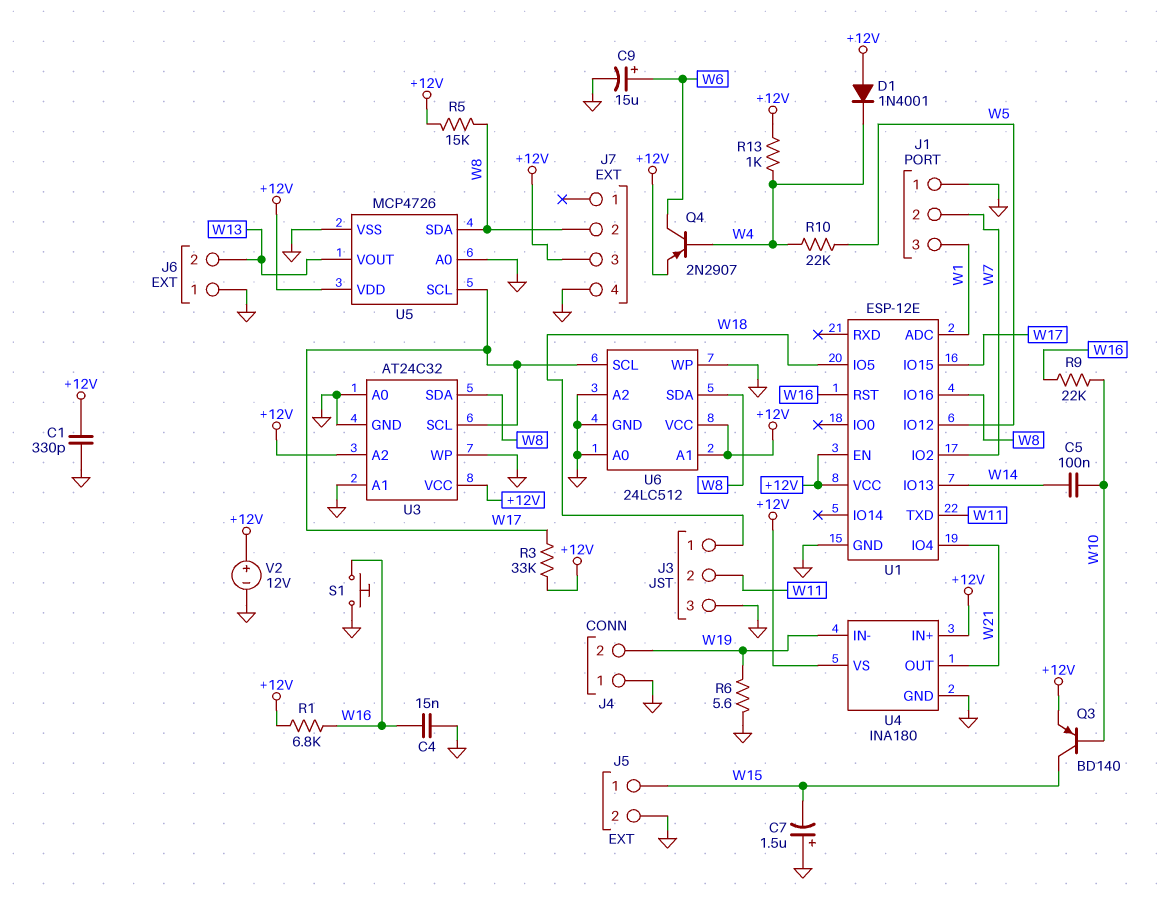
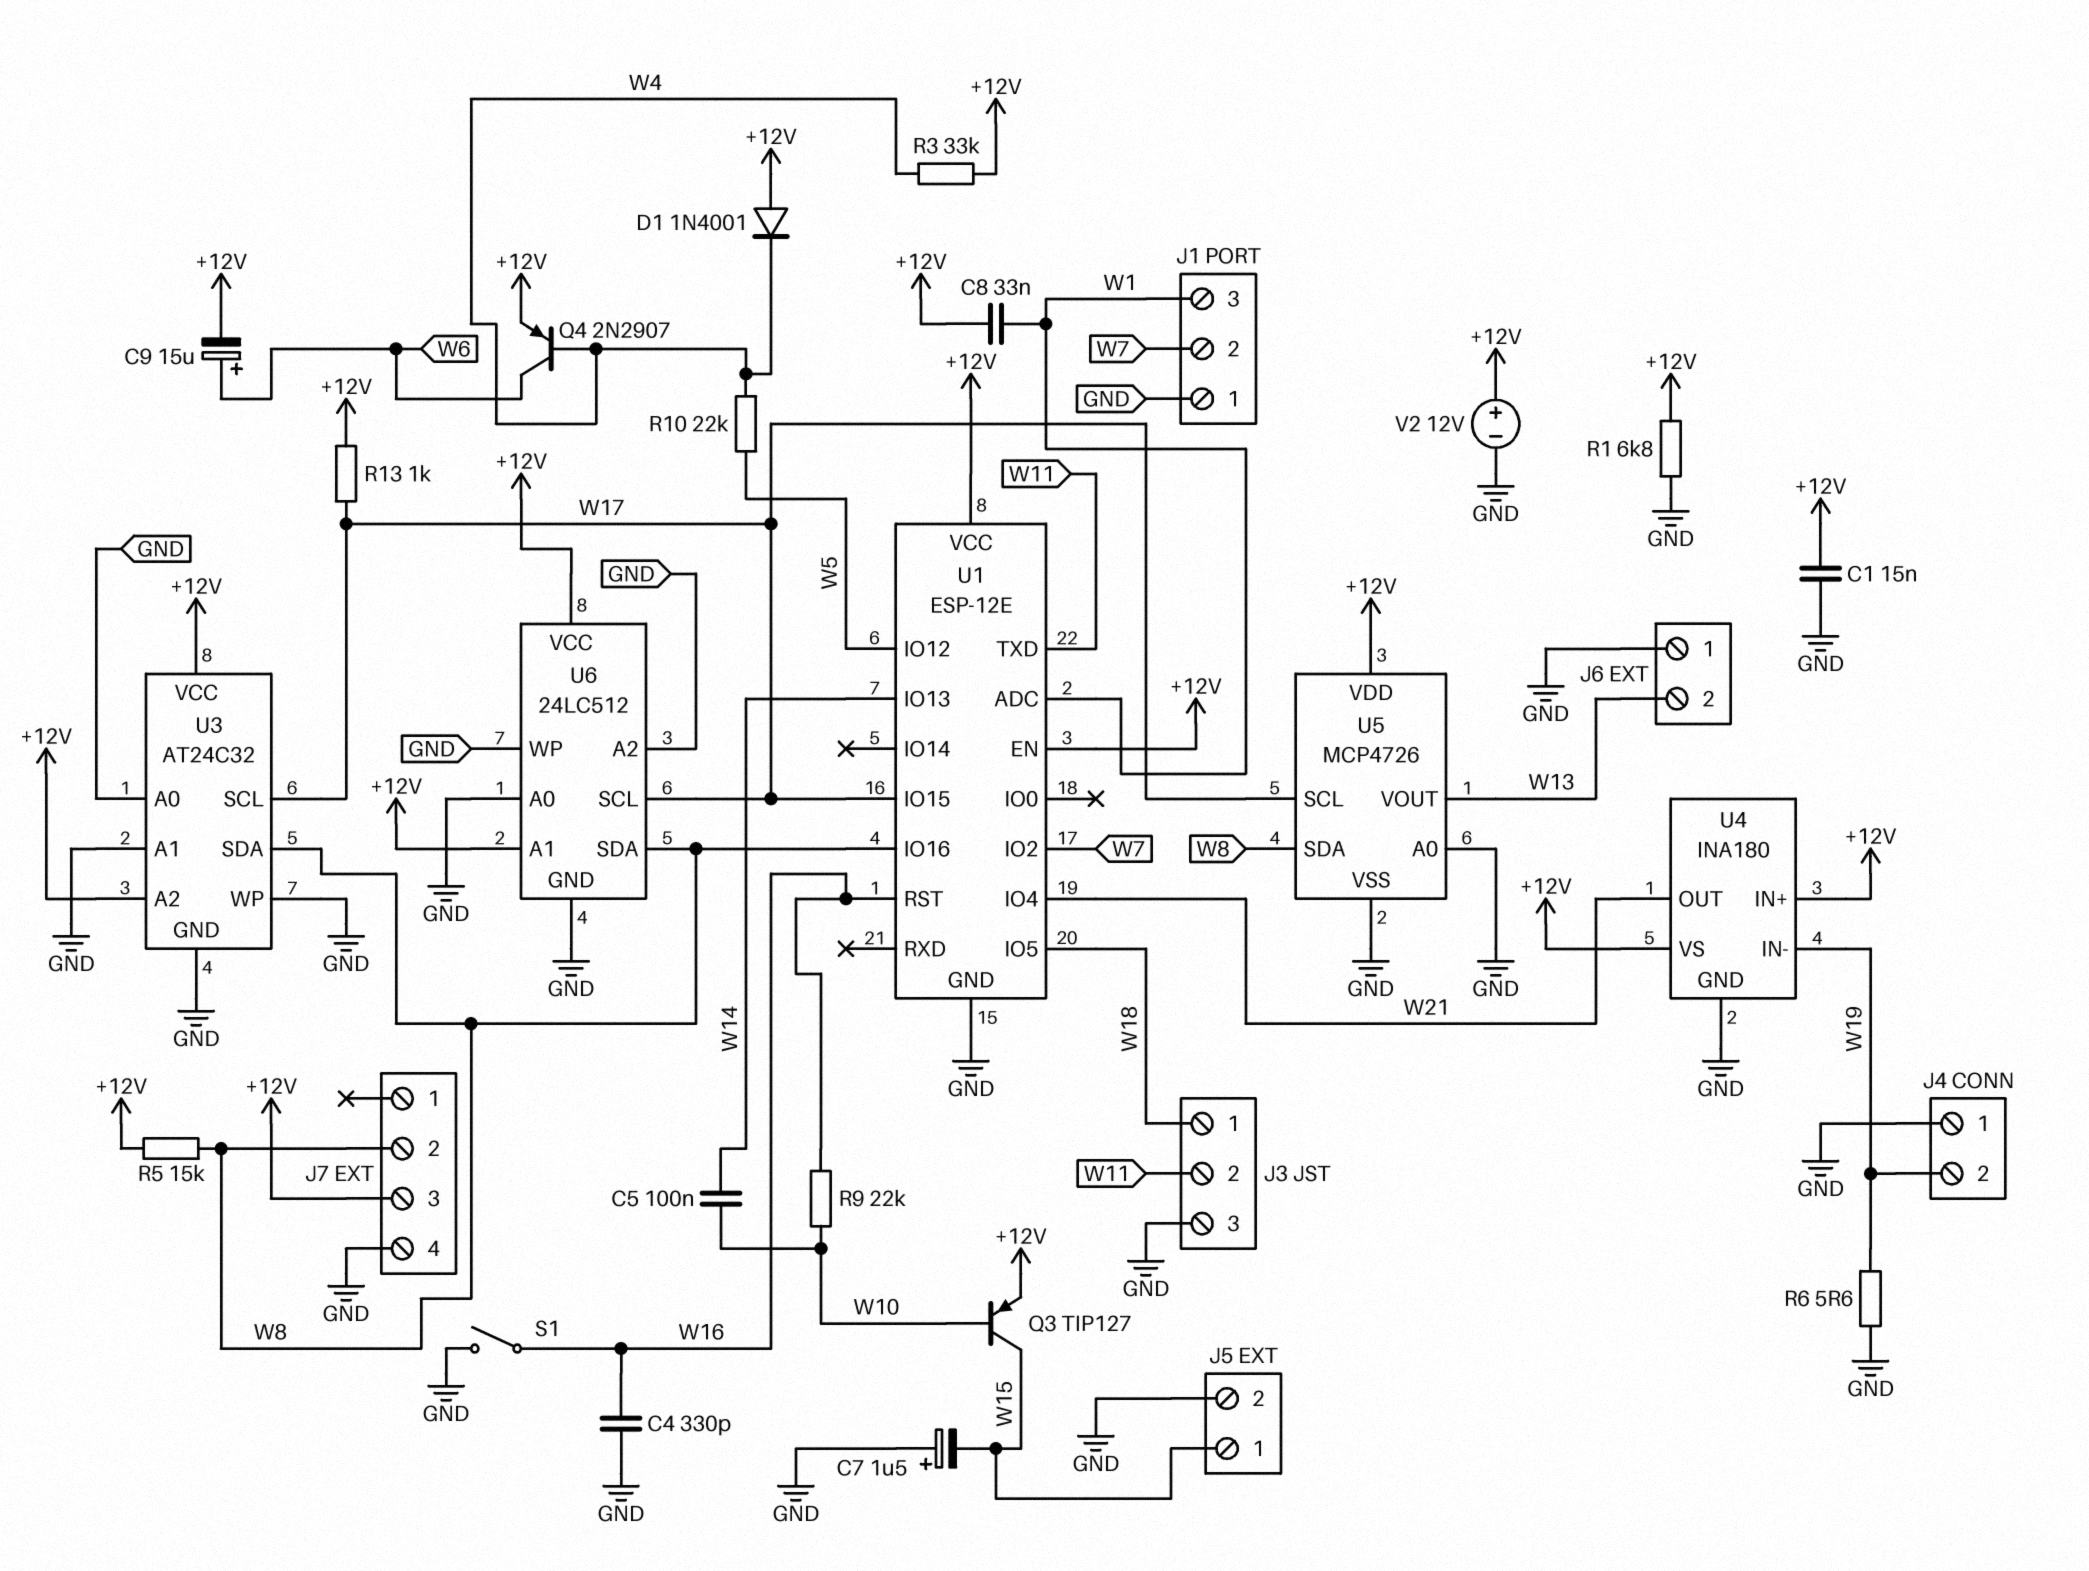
C1: 330pF (+12V, GND) -> 15nF (+12V, GND)
C4: 15nF (GND, W16) -> 330pF (GND, W16)
C8: none -> 33nF (+12V, W1)
C9: 15uF (plus W6, minus GND) -> 15uF (plus W6, minus +12V)
Q3: PNP BD140 (B W10, C W15, E +12V) -> PNP TIP127 (B W10, C W15, E +12V)
R1: 6.8k (+12V, W16) -> 6.8k (+12V, GND)
R3: 33k (+12V, W17) -> 33k (+12V, W4)
R13: 1k (+12V, W4) -> 1k (+12V, W17)
S1: button (GND, W16) -> switch (GND, W16)

